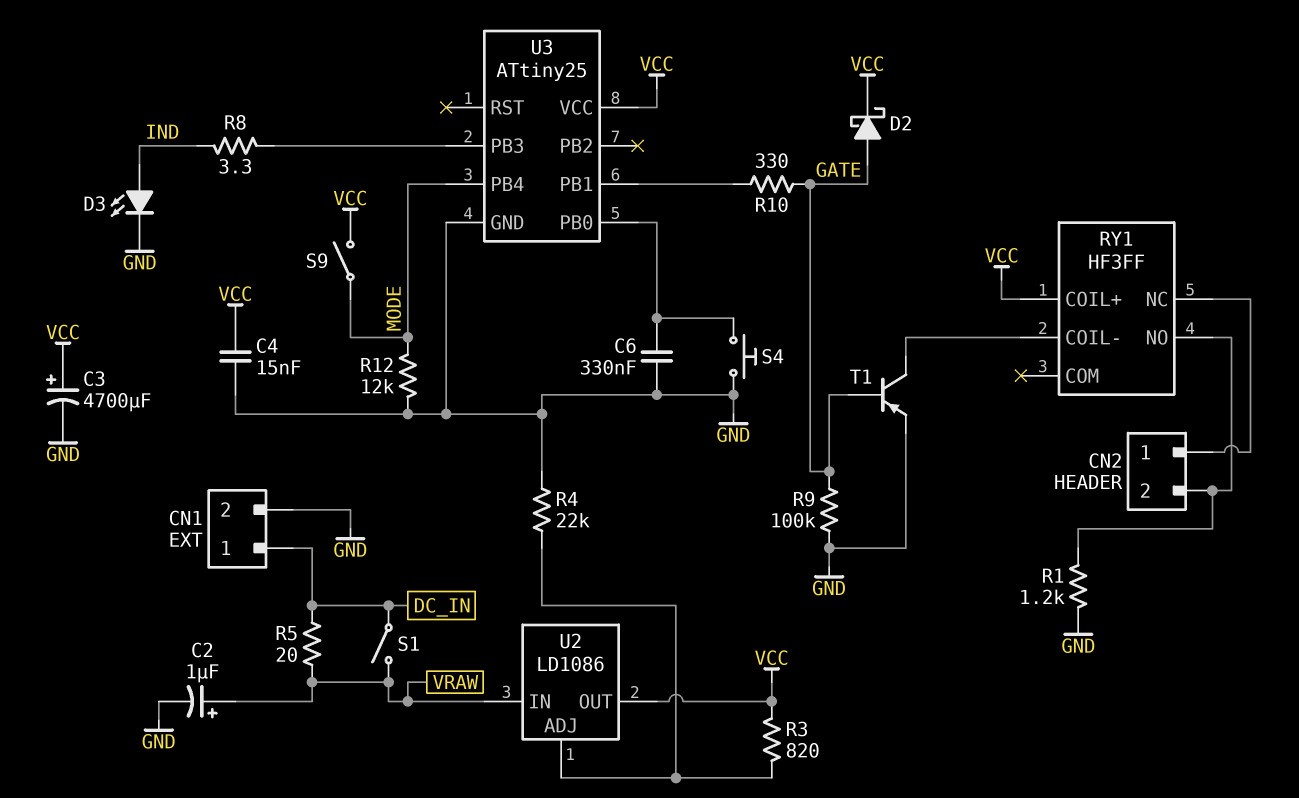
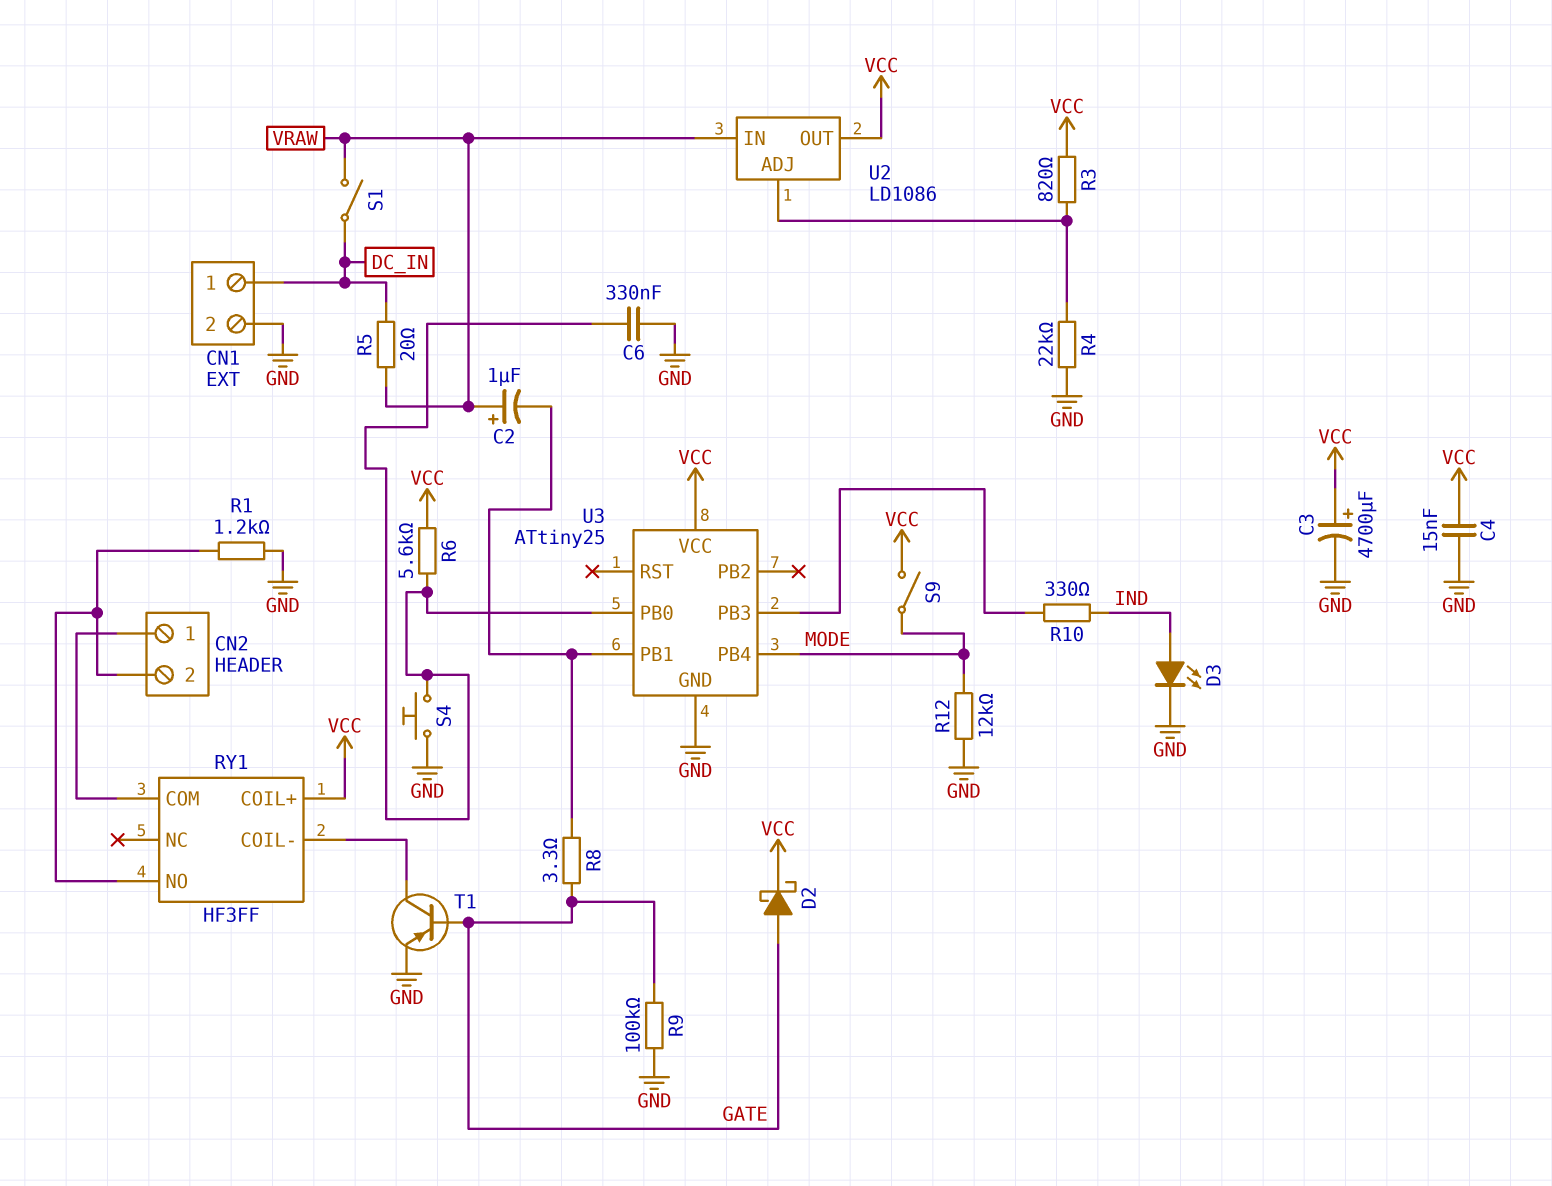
C2: 1uF (plus VRAW, minus GND) -> 1uF (plus VRAW, minus U3/PB1)
R6: none -> 5.6k (U3/PB0, VCC)
R8: 3.3 (IND, U3/PB3) -> 3.3 (GATE, U3/PB1)
R10: 330 (GATE, U3/PB1) -> 330 (IND, U3/PB3)
RY1 pin COM: none -> CN2/1
RY1 pin NC: CN2/1 -> none

